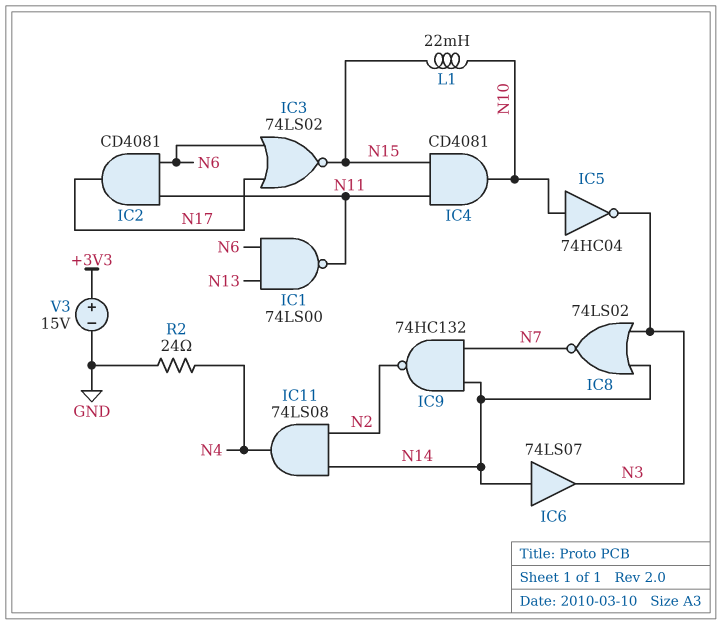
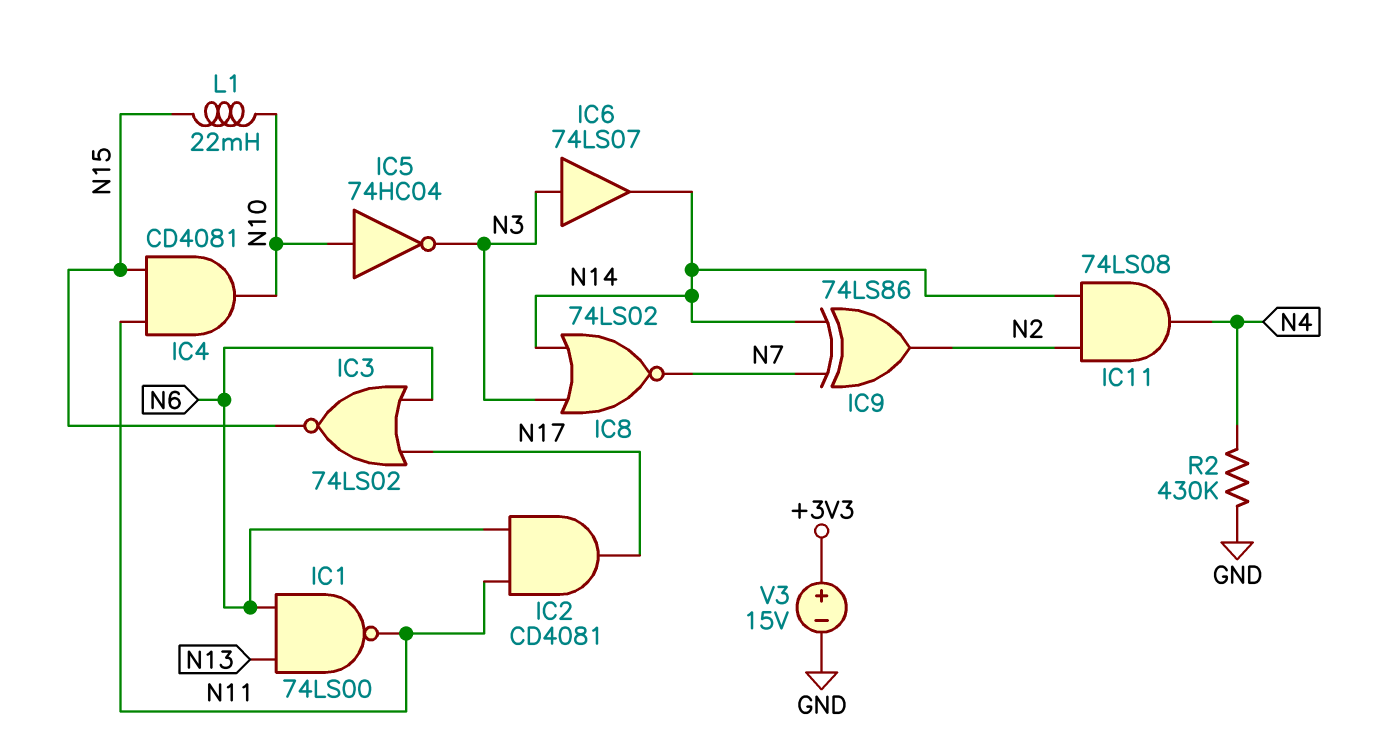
IC6: buffer 74LS07 (in N14, out N3) -> buffer 74LS07 (in N3, out N14)
IC9: NAND 74HC132 (in N7, in N14, out N2) -> XOR 74LS86 (in N7, in N14, out N2)
R2: 24 (GND, N4) -> 430k (GND, N4)

